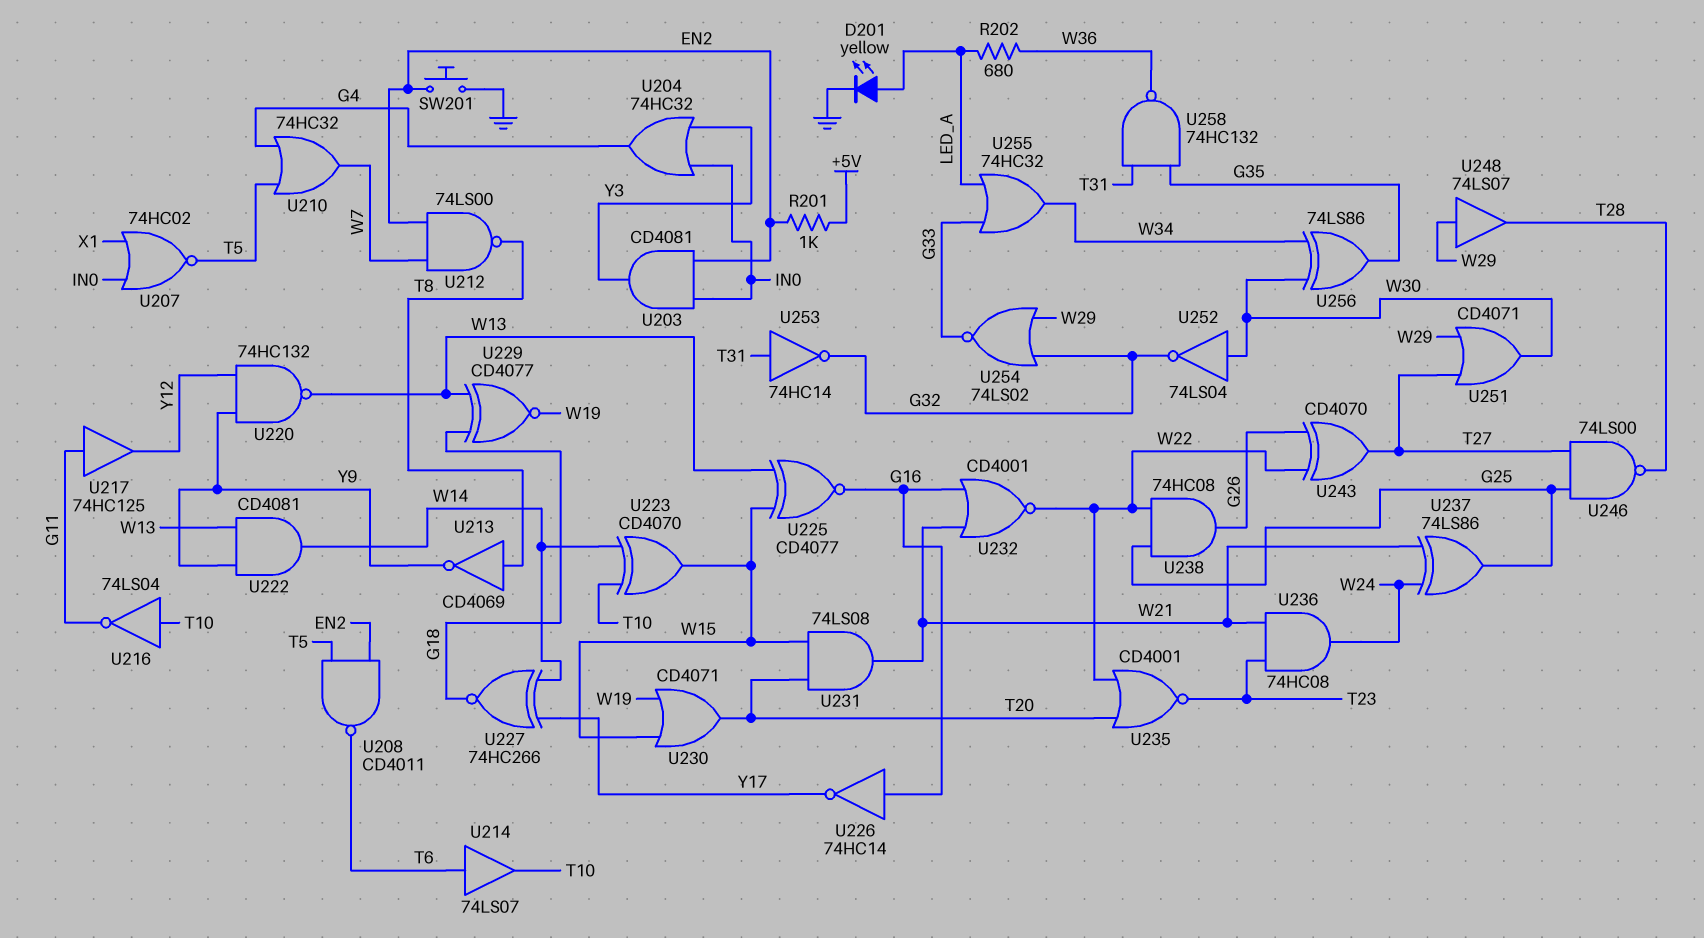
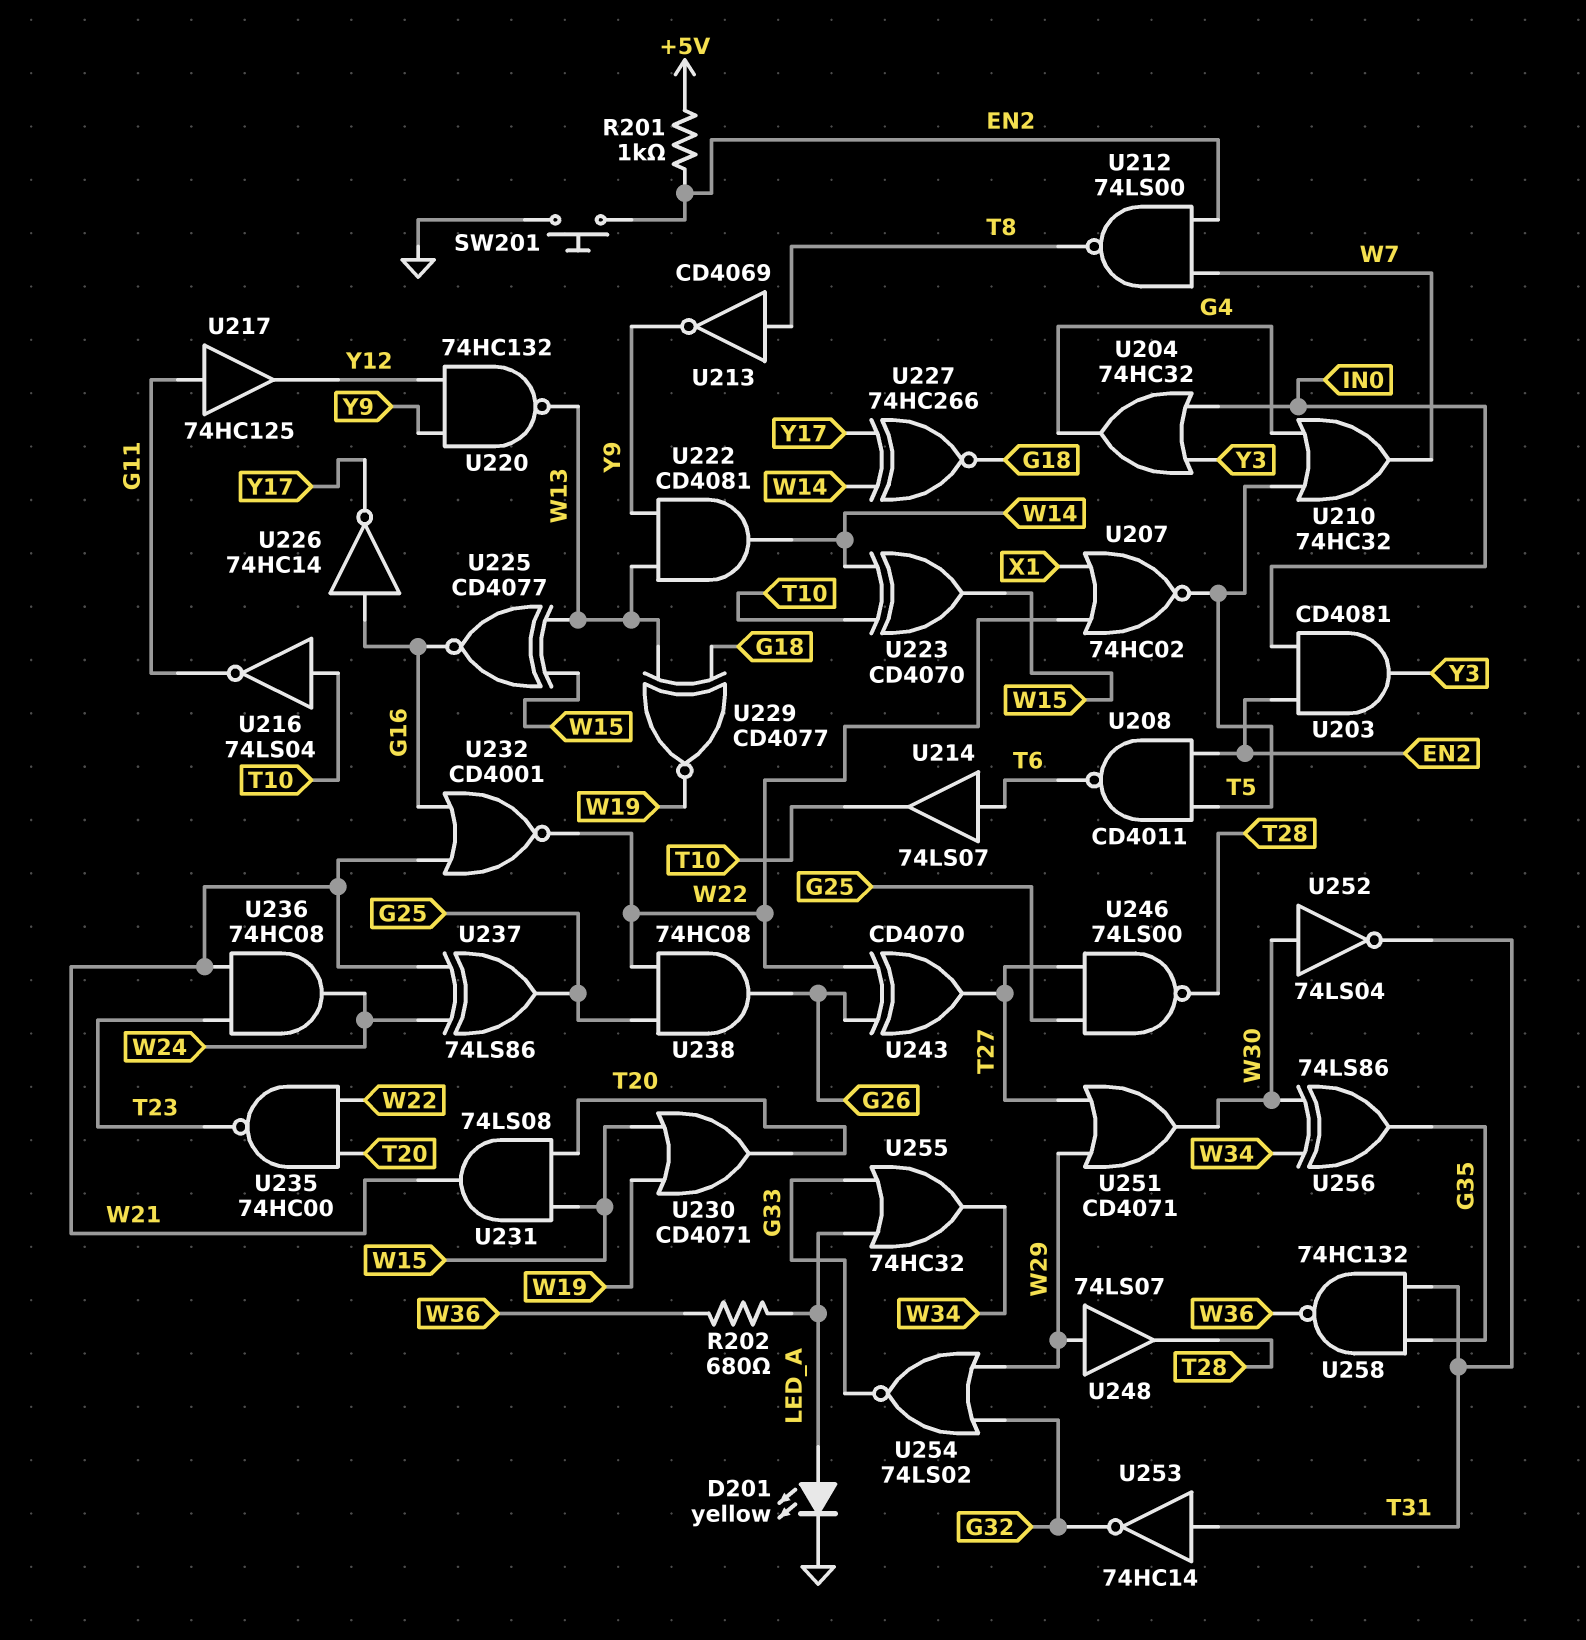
U207: NOR 74HC02 (in IN0, in X1, out T5) -> NOR 74HC02 (in W22, in X1, out T5)
U235: NOR CD4001 (in T20, in W22, out T23) -> NAND 74HC00 (in T20, in W22, out T23)
U252: NOT 74LS04 (in W30, out G32) -> NOT 74LS04 (in W30, out T31)

